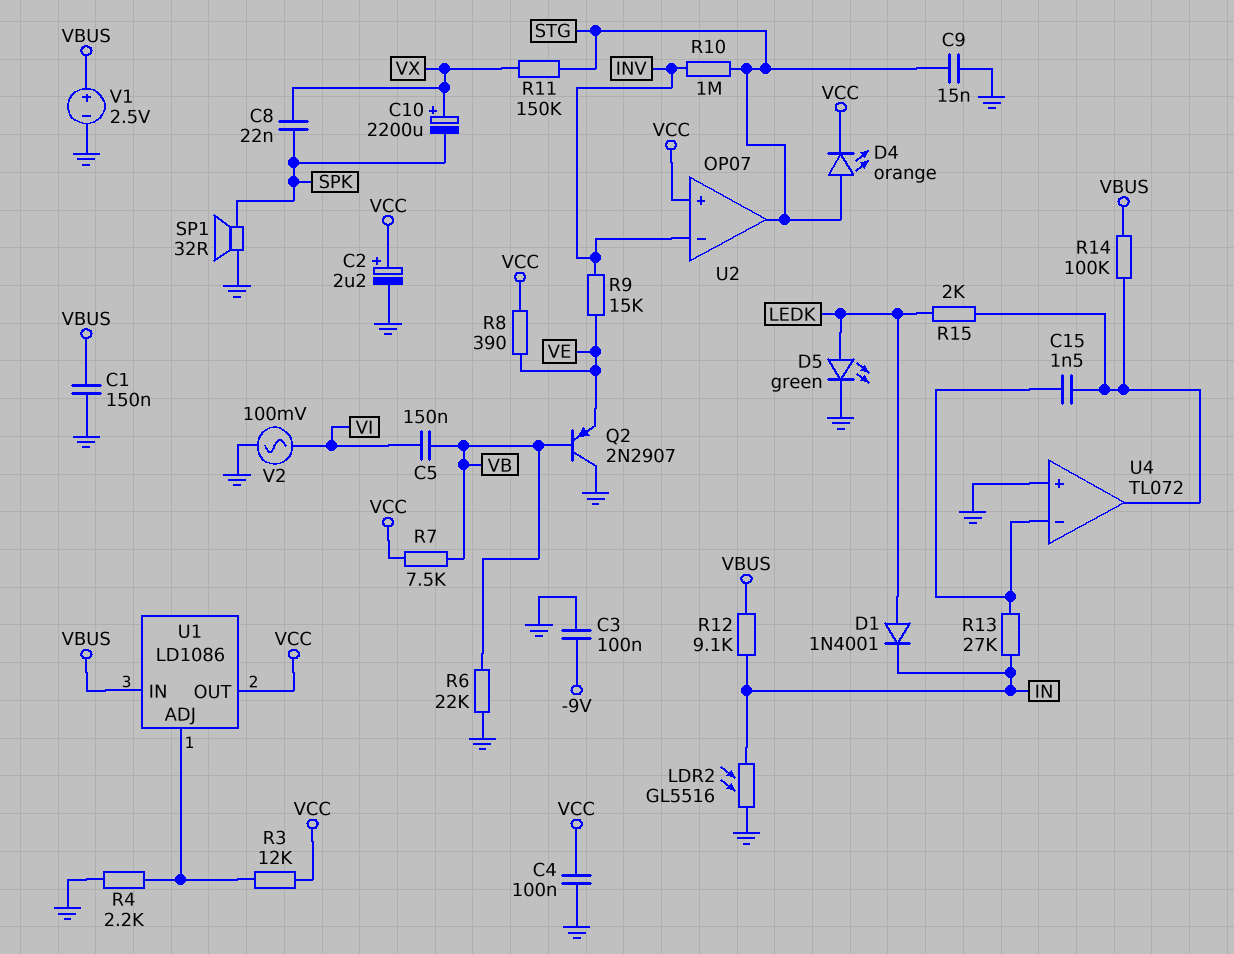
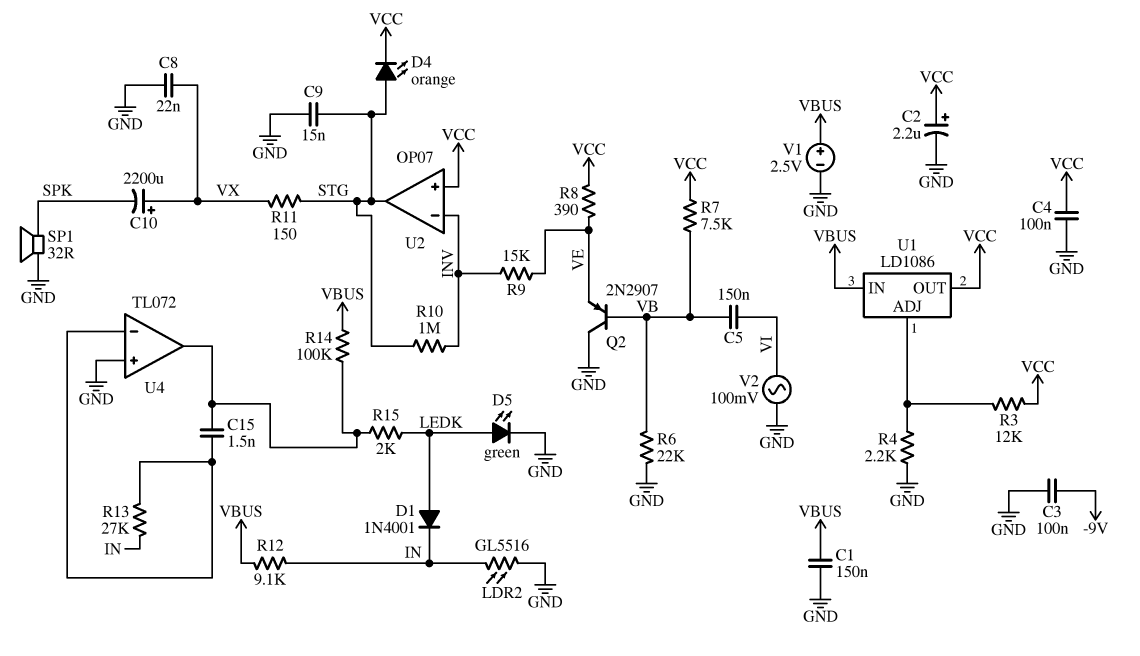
C8: 22nF (SPK, VX) -> 22nF (GND, VX)
R11: 150k (STG, VX) -> 150 (STG, VX)

